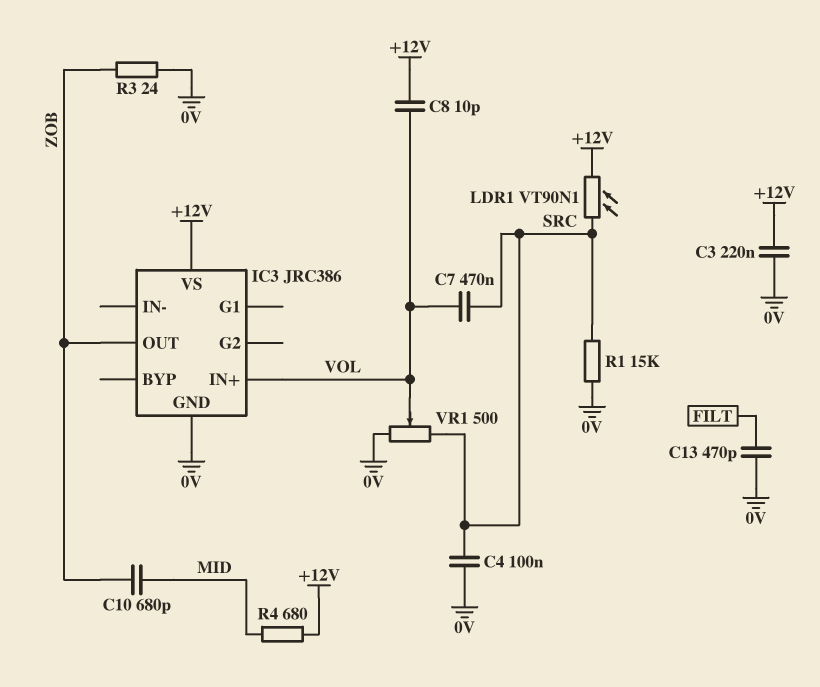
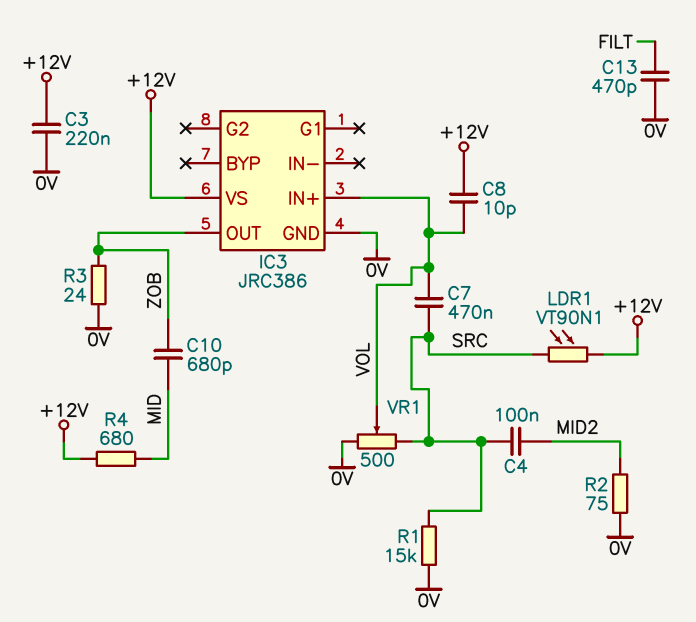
C4: 100nF (0V, SRC) -> 100nF (MID2, SRC)
R2: none -> 75 (0V, MID2)

